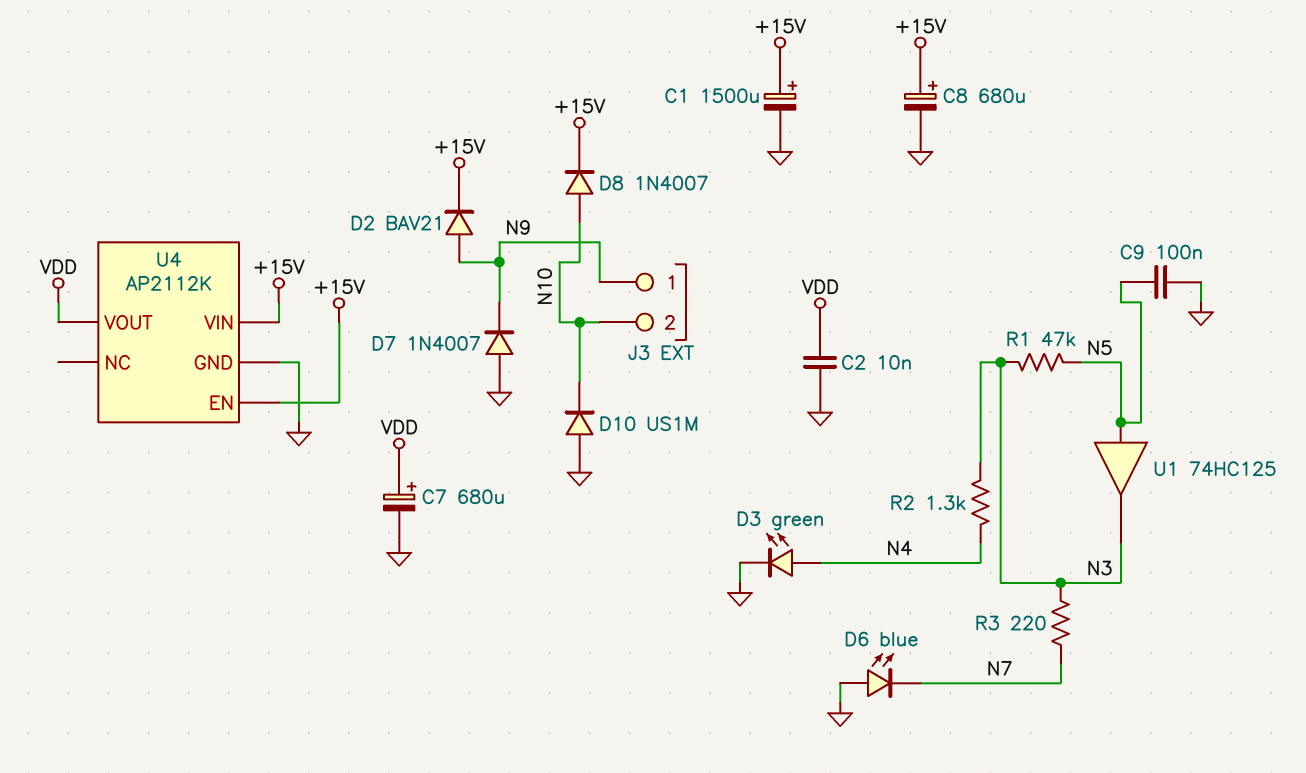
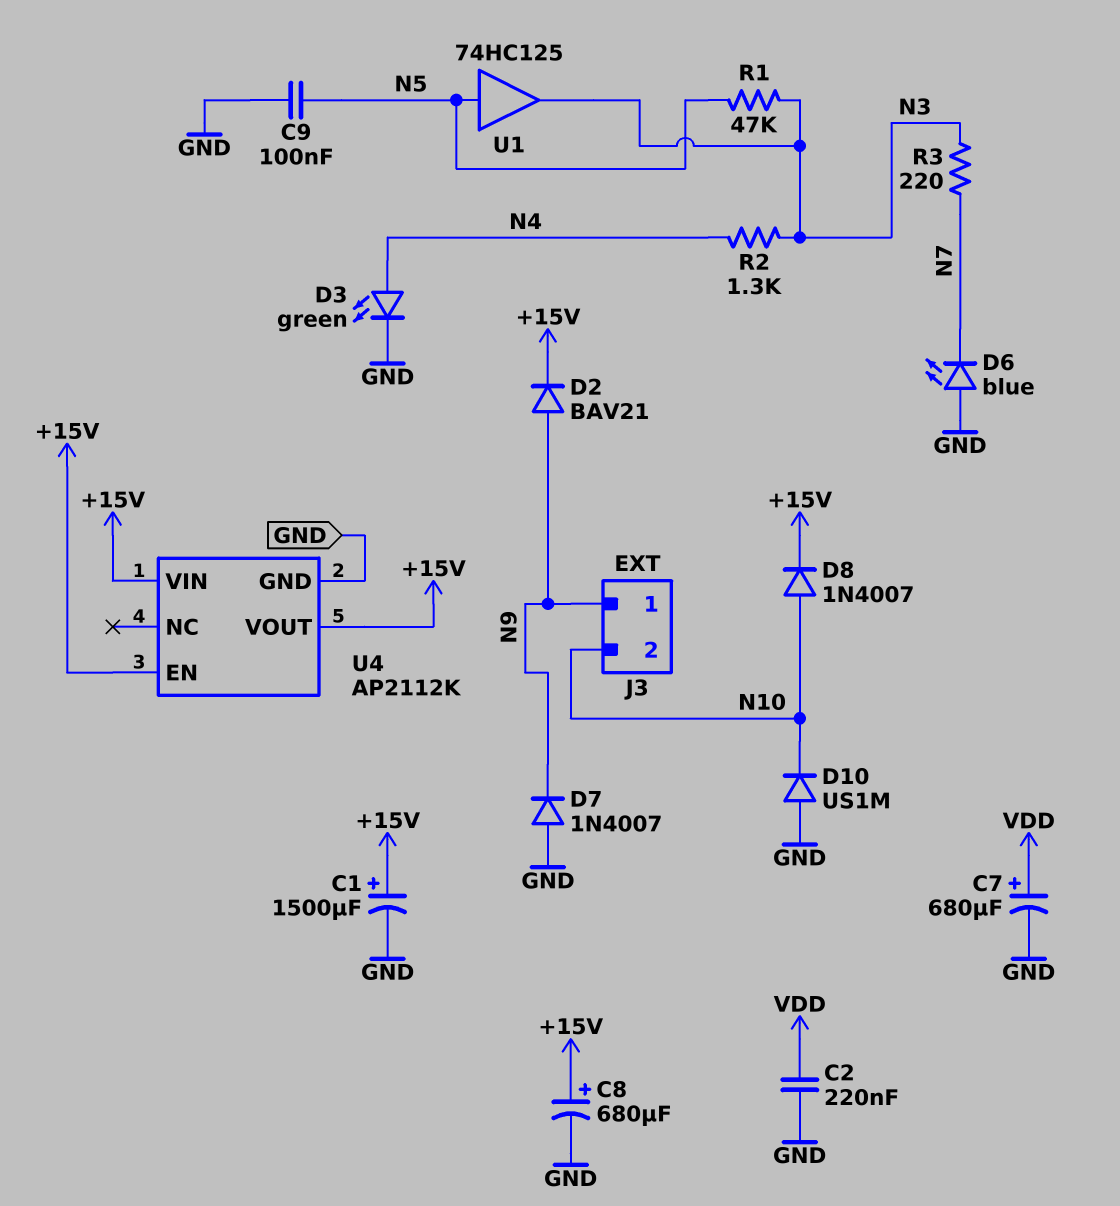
C2: 10nF (GND, VDD) -> 220nF (GND, VDD)
U4 pin VOUT: VDD -> +15V

